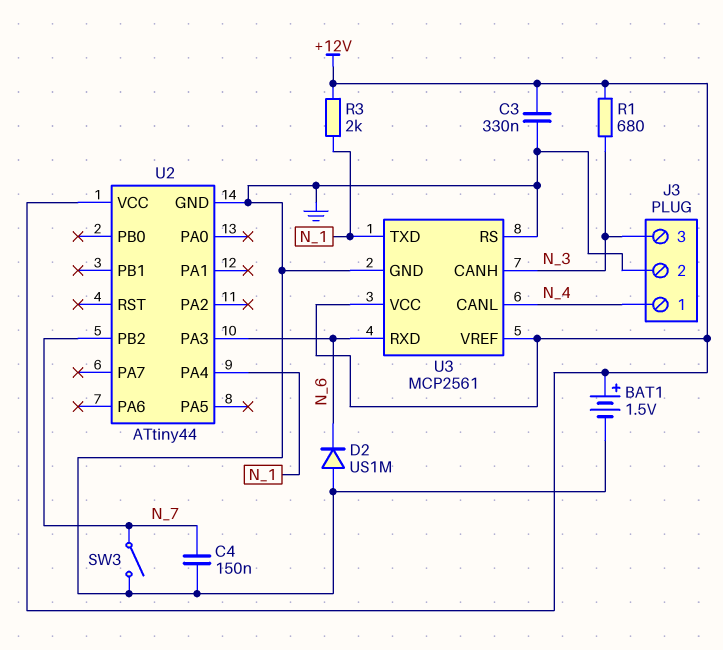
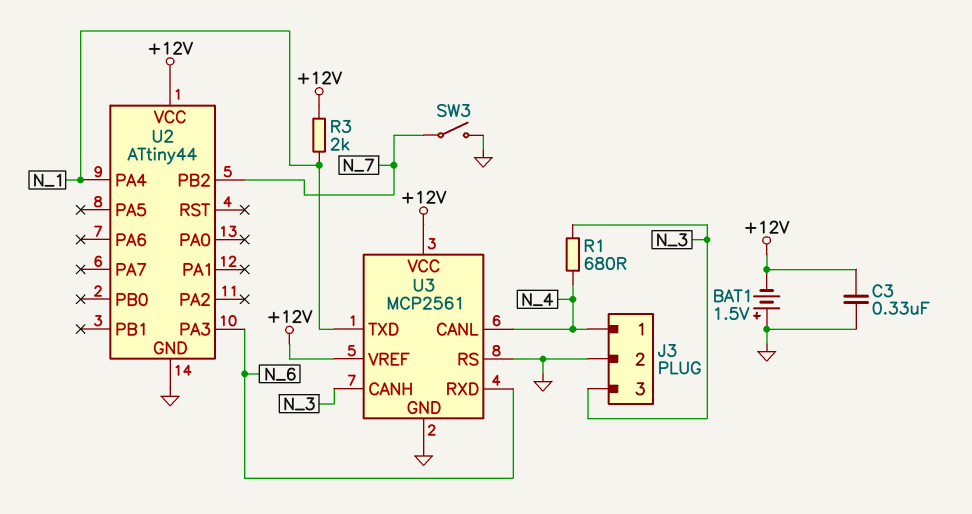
BAT1: 1.5V (plus +12V, minus GND) -> 1.5V (plus GND, minus +12V)
C4: 150nF (GND, N_7) -> none
D2: diode US1M (A GND, K N_6) -> none
R1: 680 (+12V, N_3) -> 680 (N_3, N_4)

